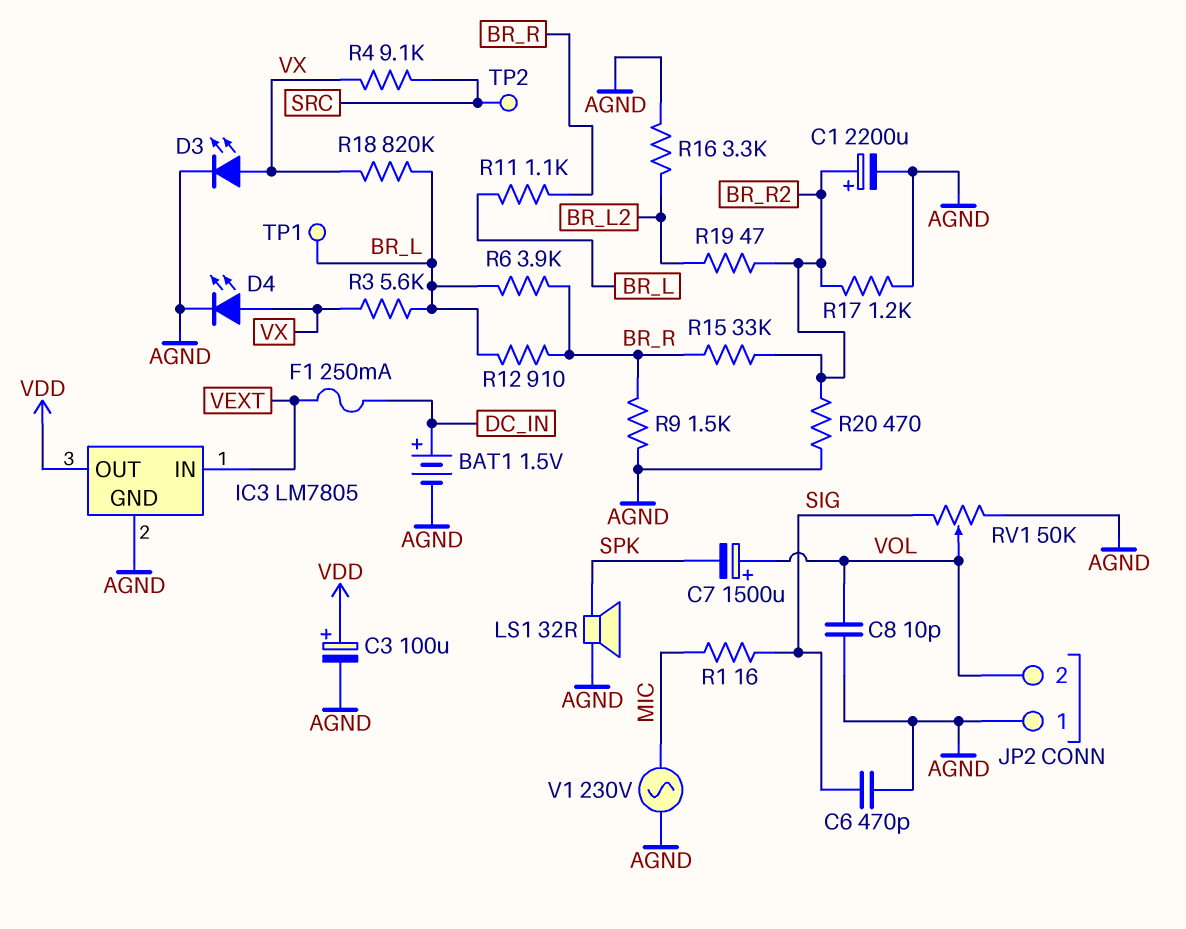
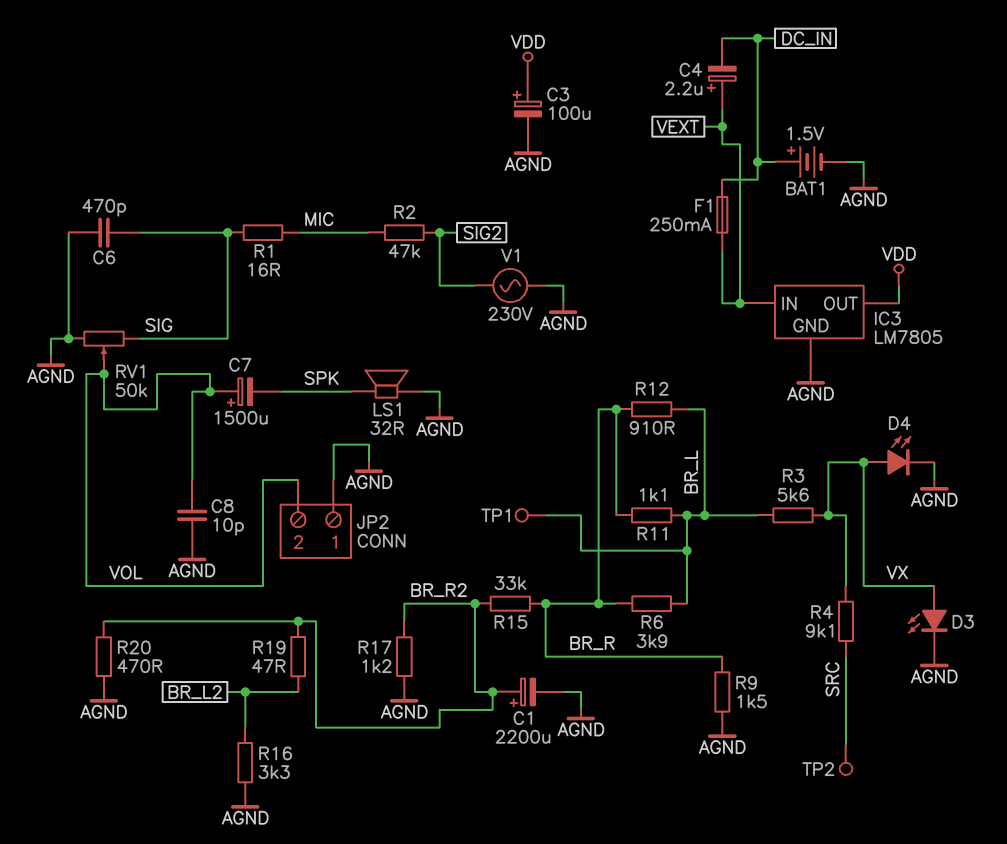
C4: none -> 2.2uF (plus VEXT, minus DC_IN)
R2: none -> 47k (MIC, SIG2)
R18: 820k (BR_L, VX) -> none
V1: AC 230V (AGND, MIC) -> AC 230V (AGND, SIG2)

